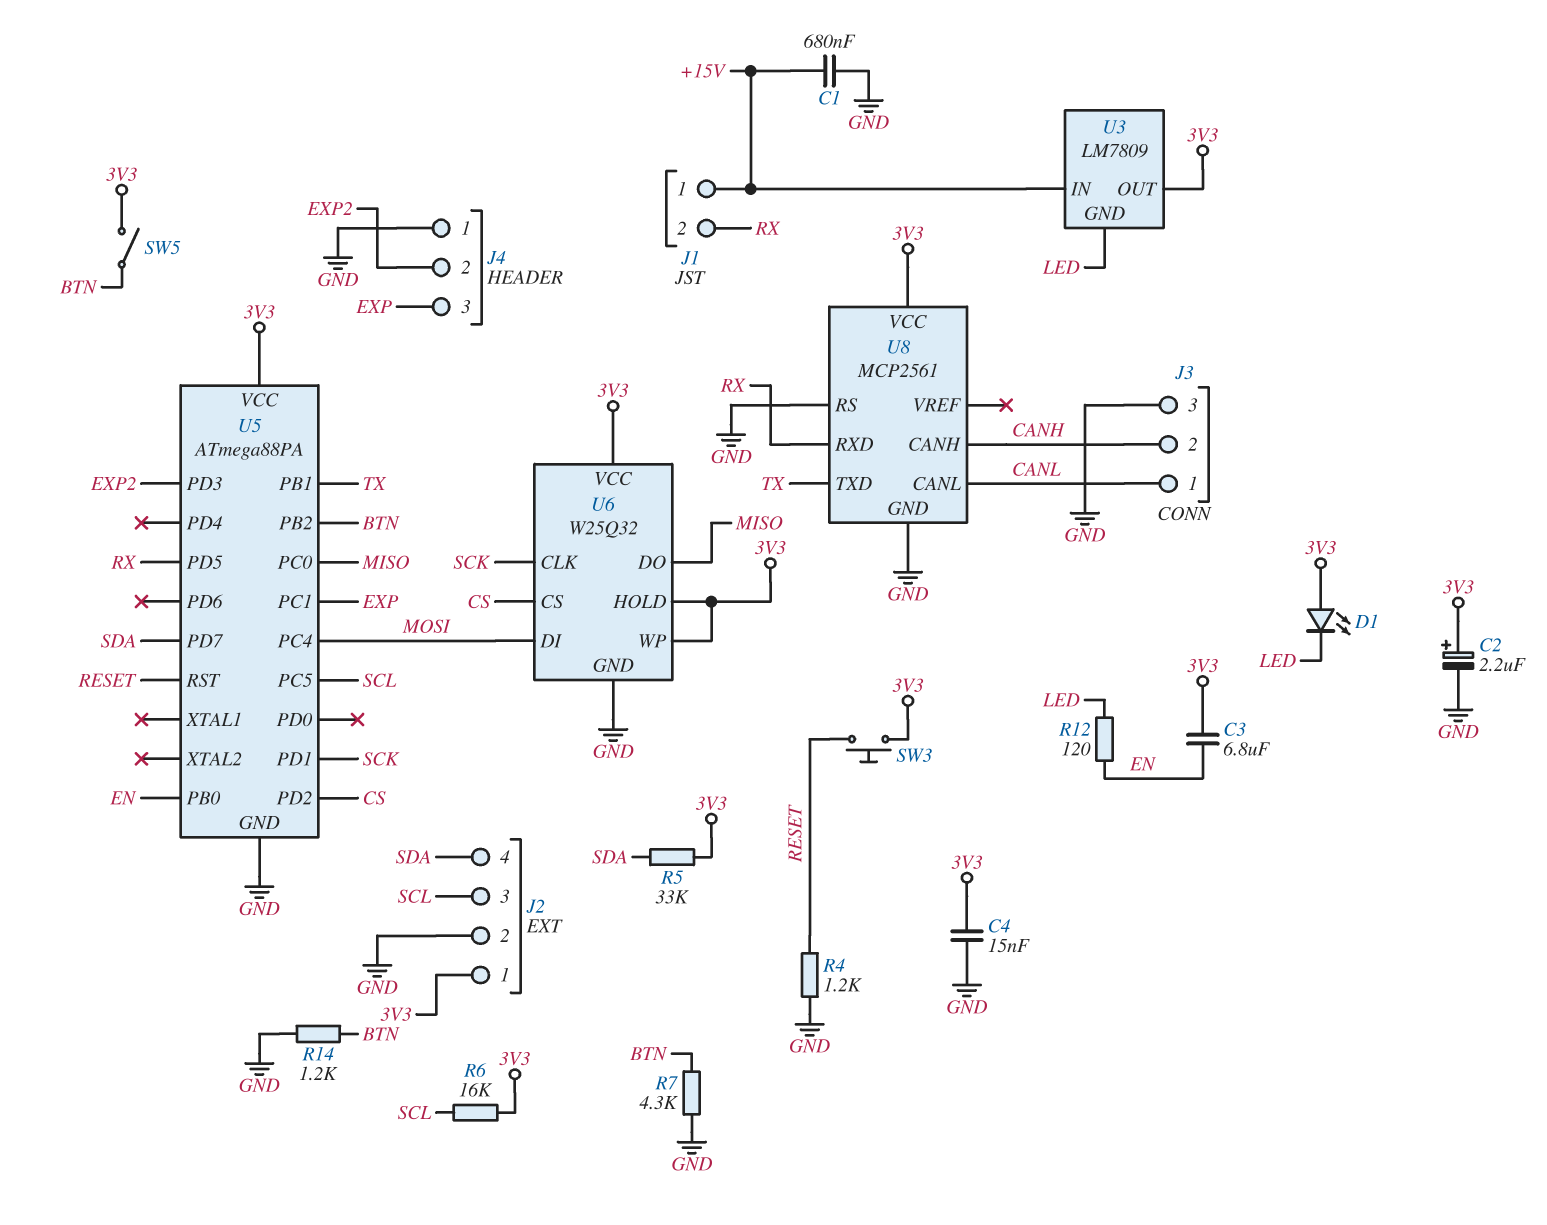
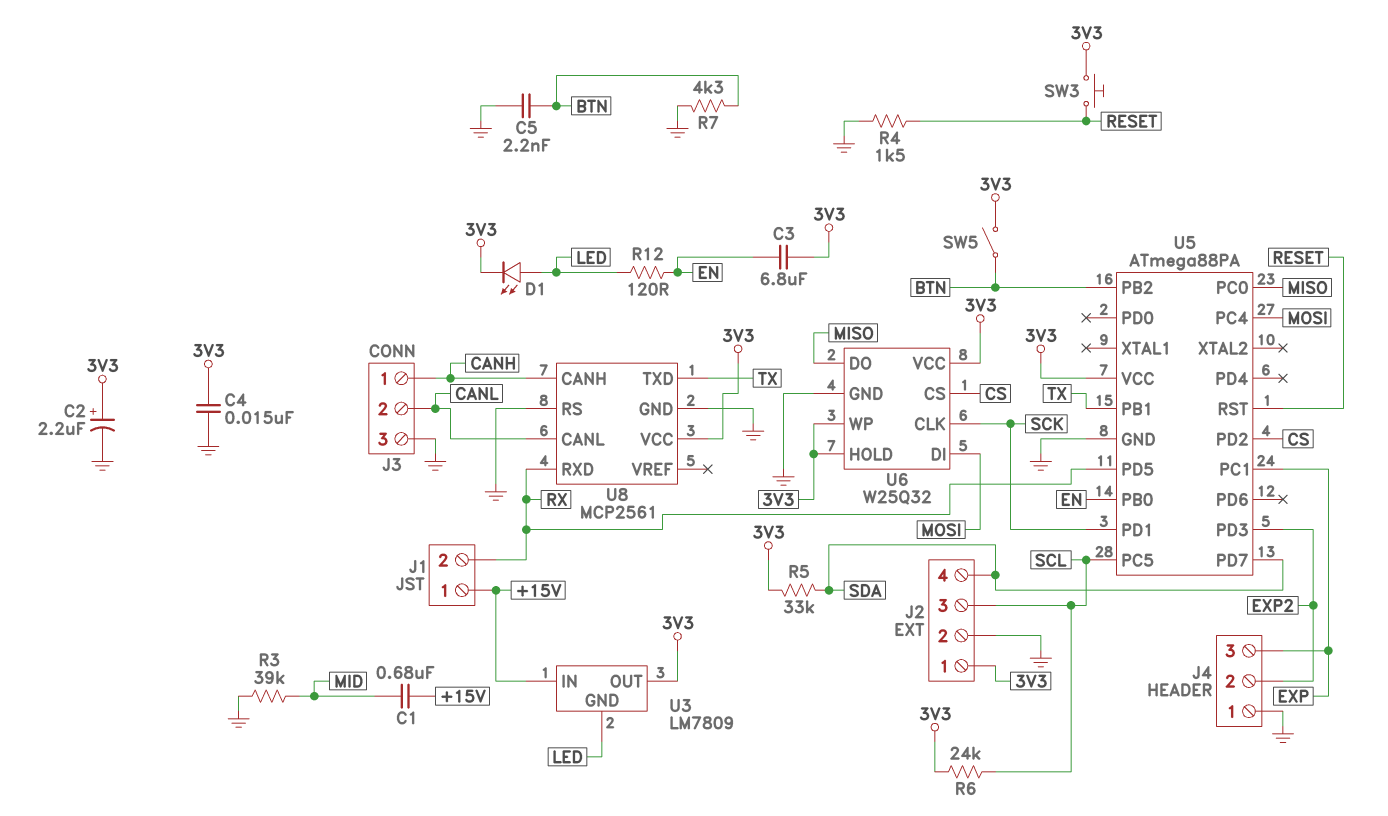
C1: 680nF (+15V, GND) -> 680nF (+15V, MID)
C5: none -> 2.2nF (BTN, GND)
D1: LED (A 3V3, K LED) -> LED (A LED, K 3V3)
J3 pin 1: CANL -> CANH
J3 pin 2: CANH -> CANL
R3: none -> 39k (GND, MID)
R4: 1.2k (GND, RESET) -> 1.5k (GND, RESET)
R6: 16k (3V3, SCL) -> 24k (3V3, SCL)
R14: 1.2k (BTN, GND) -> none

